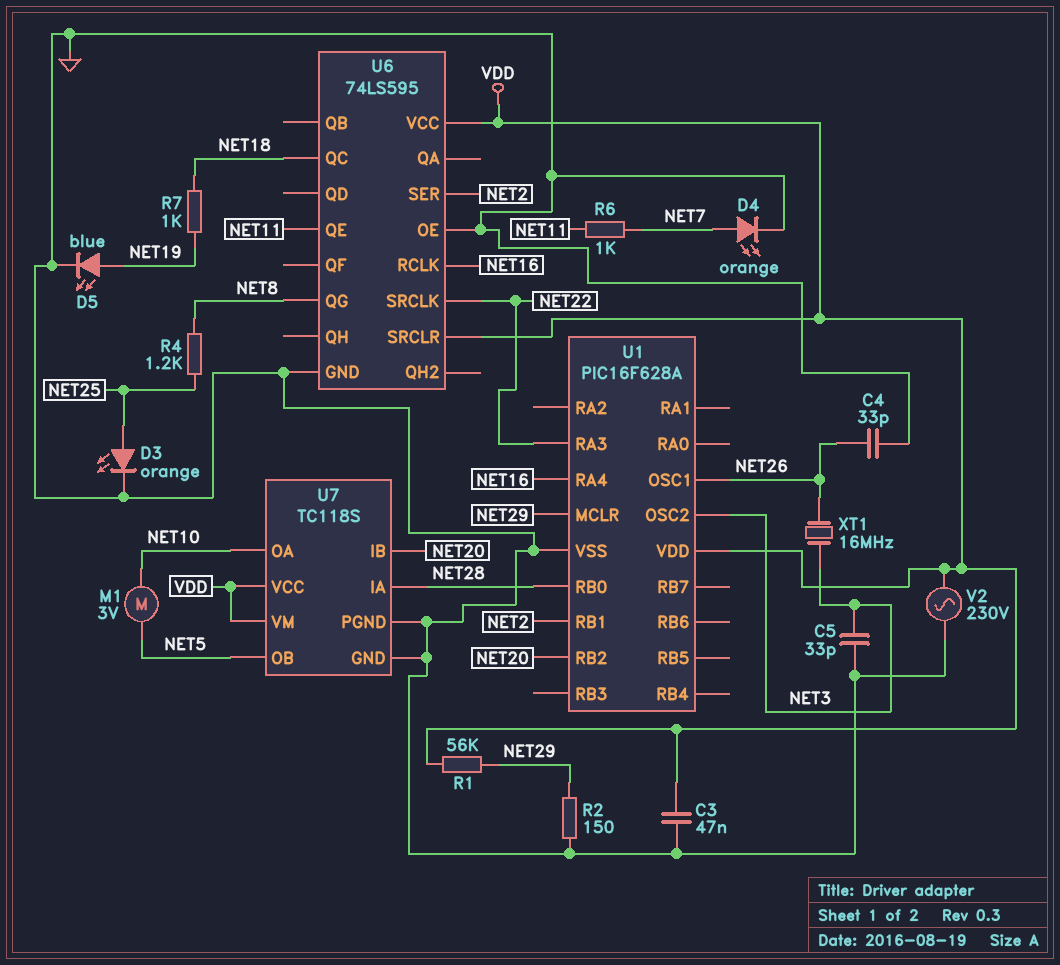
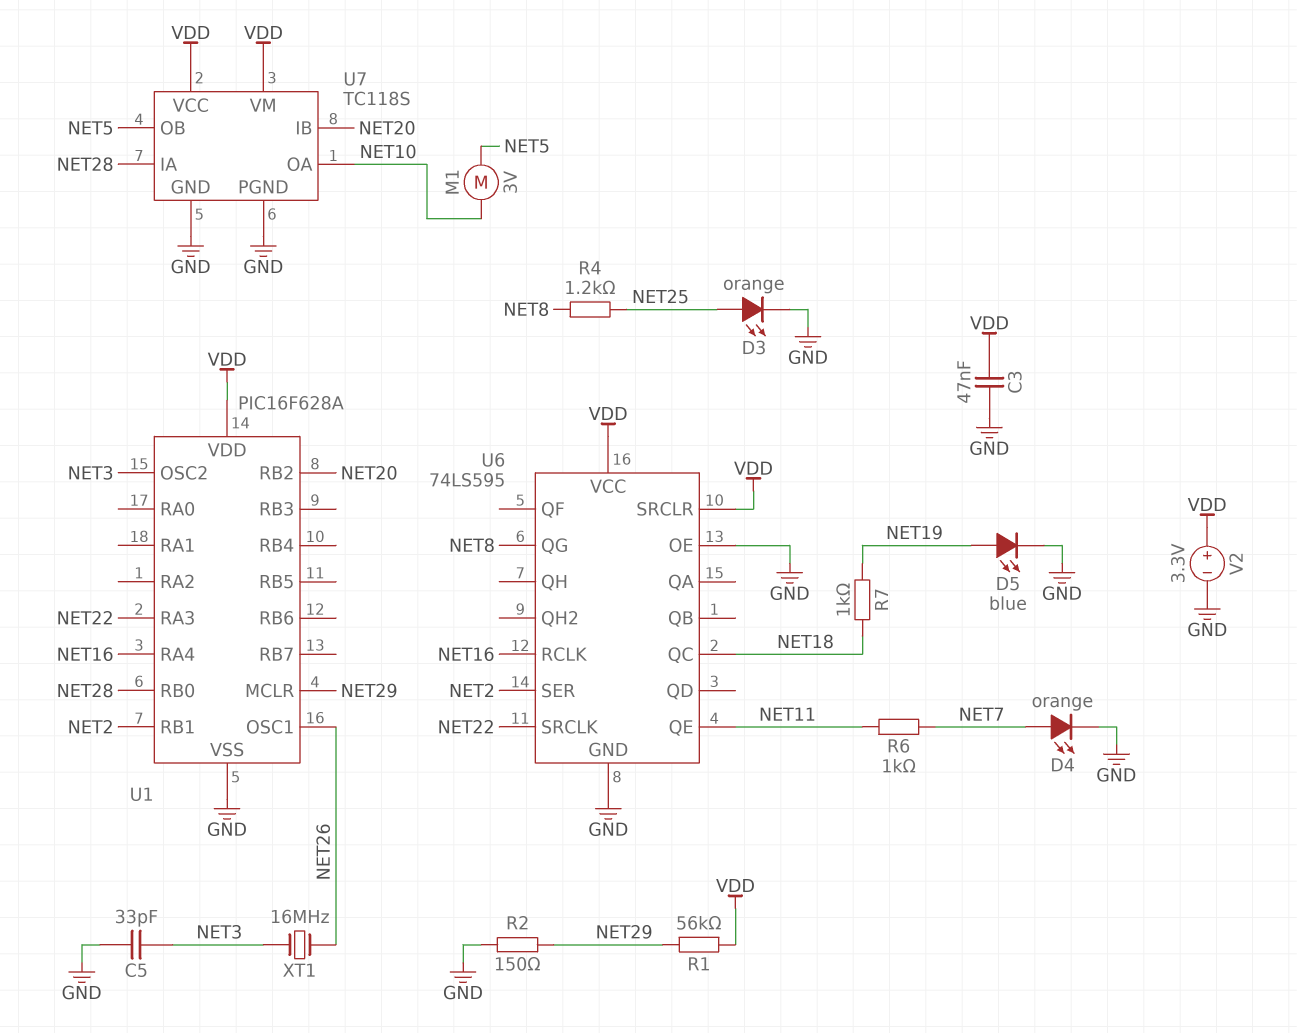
C4: 33pF (GND, NET26) -> none
V2: AC 230V (GND, VDD) -> 3.3V (plus VDD, minus GND)

